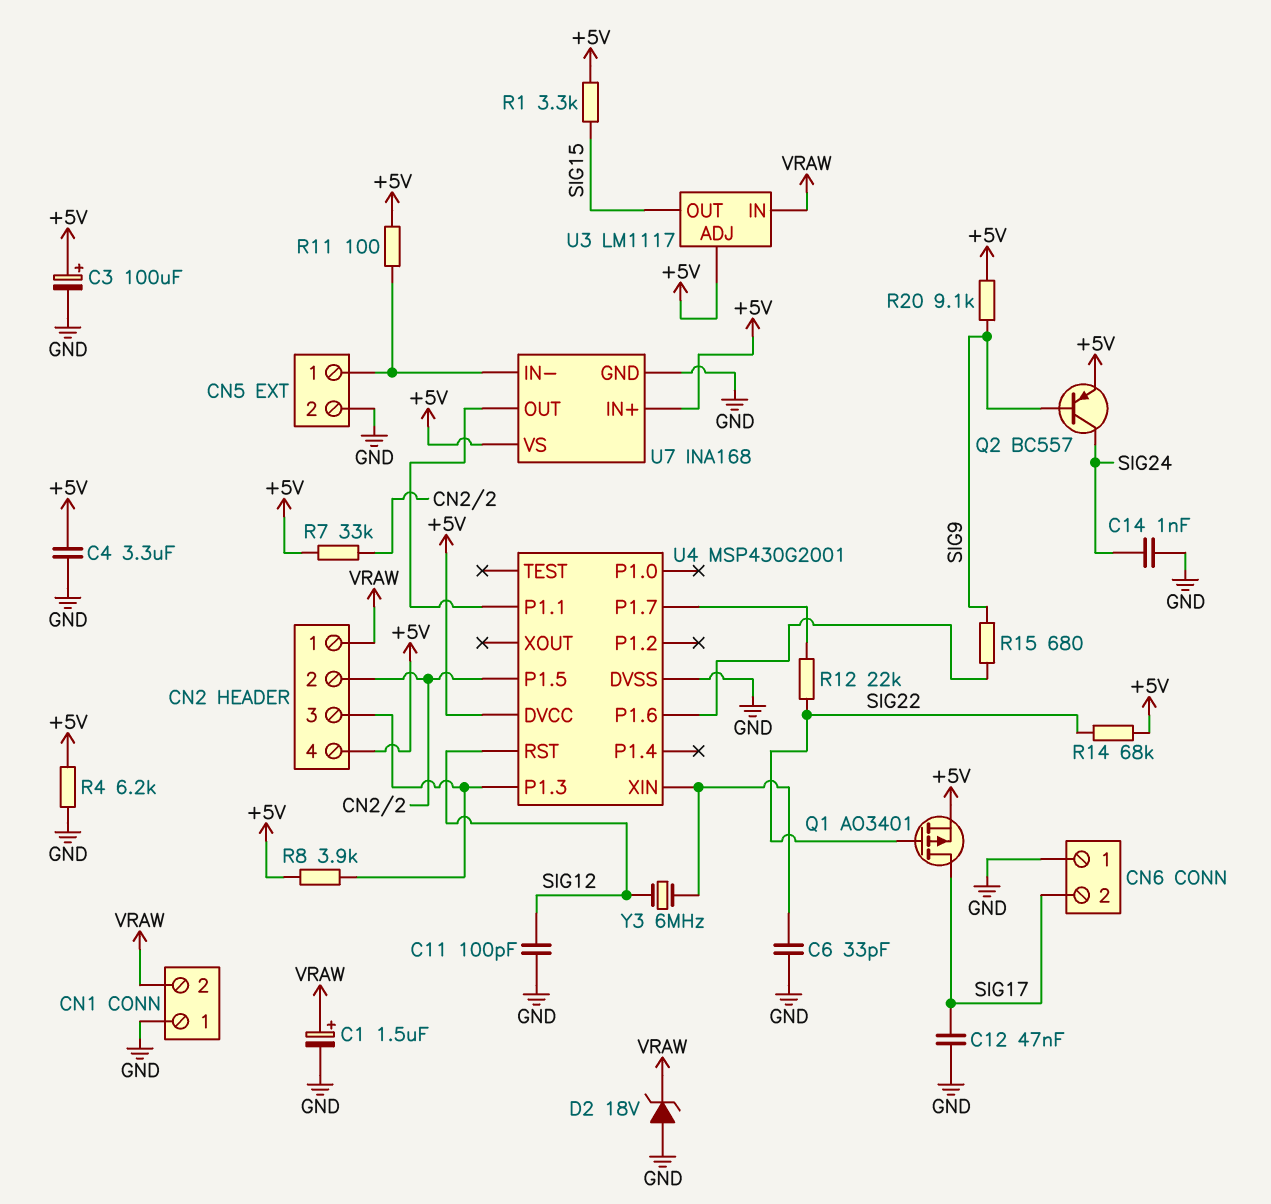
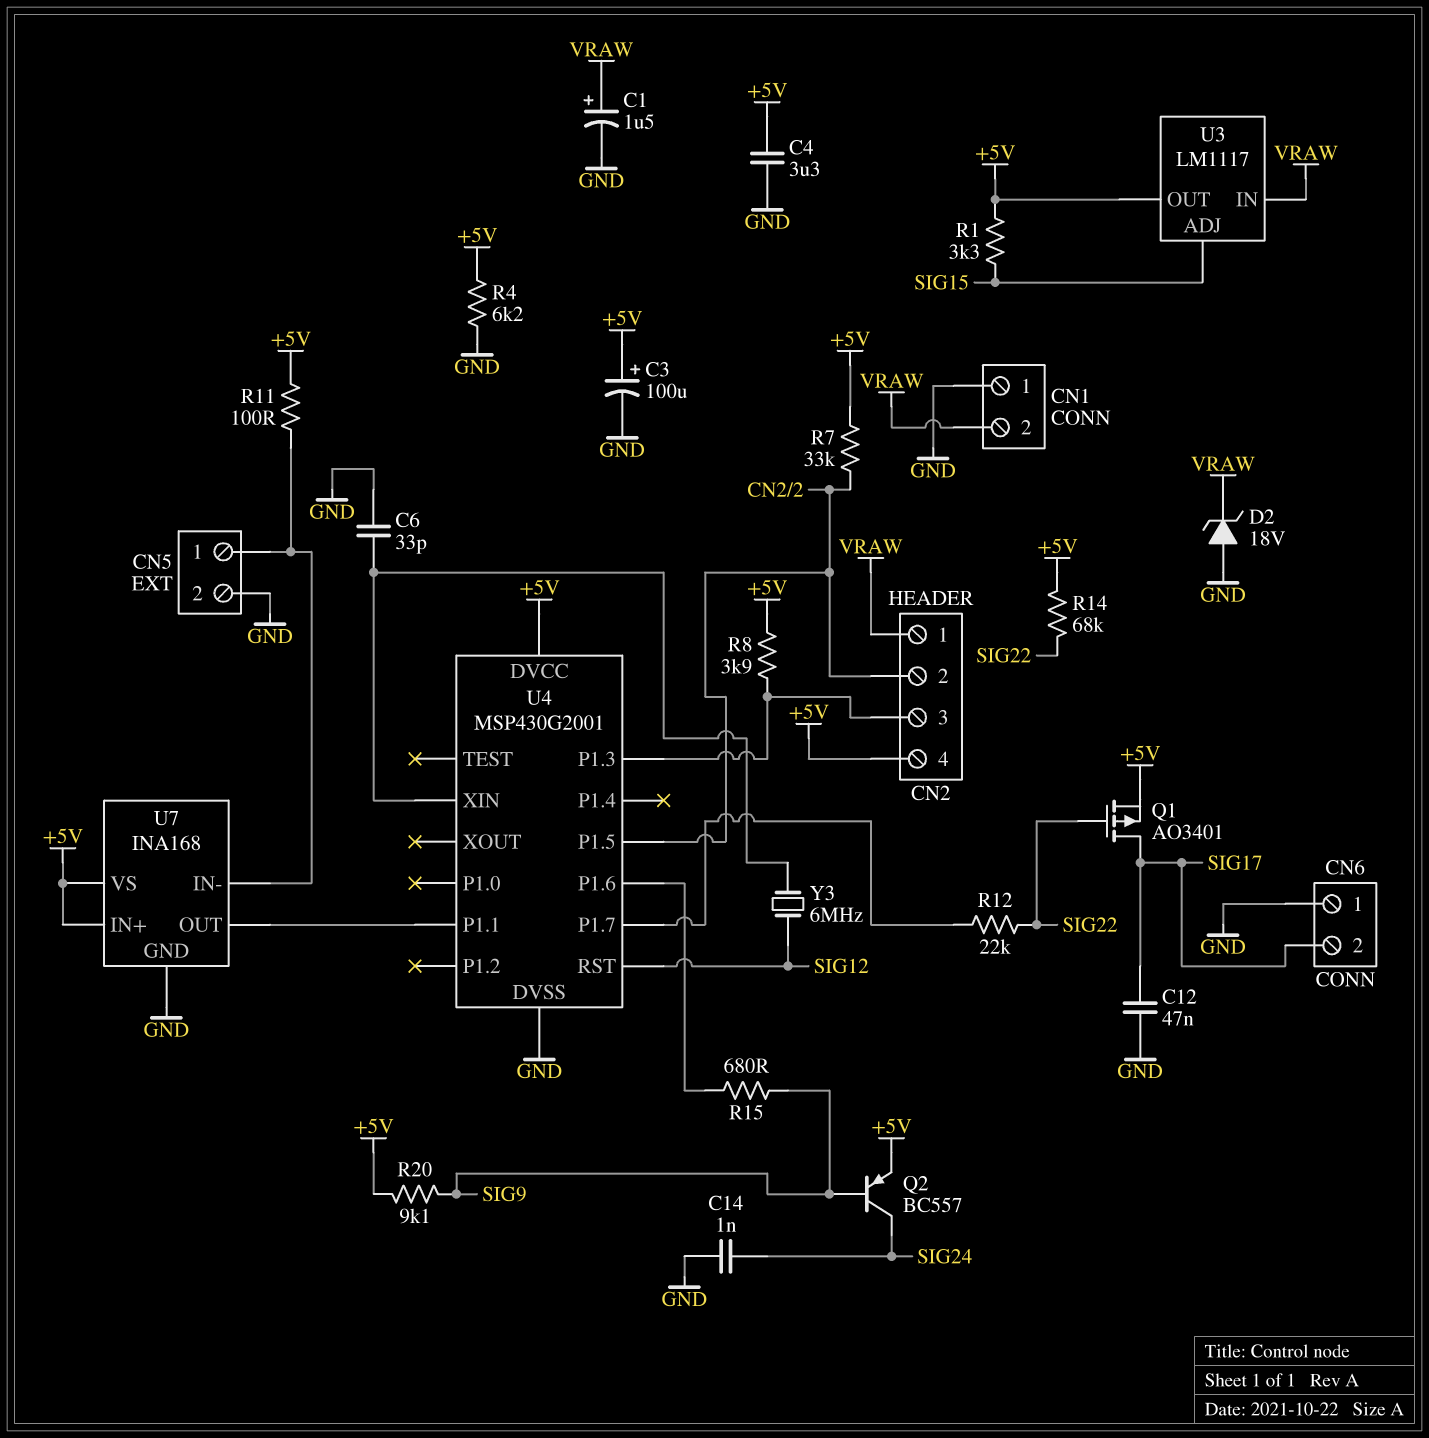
C11: 100pF (GND, SIG12) -> none
U3 pin ADJ: +5V -> SIG15
U3 pin OUT: SIG15 -> +5V

